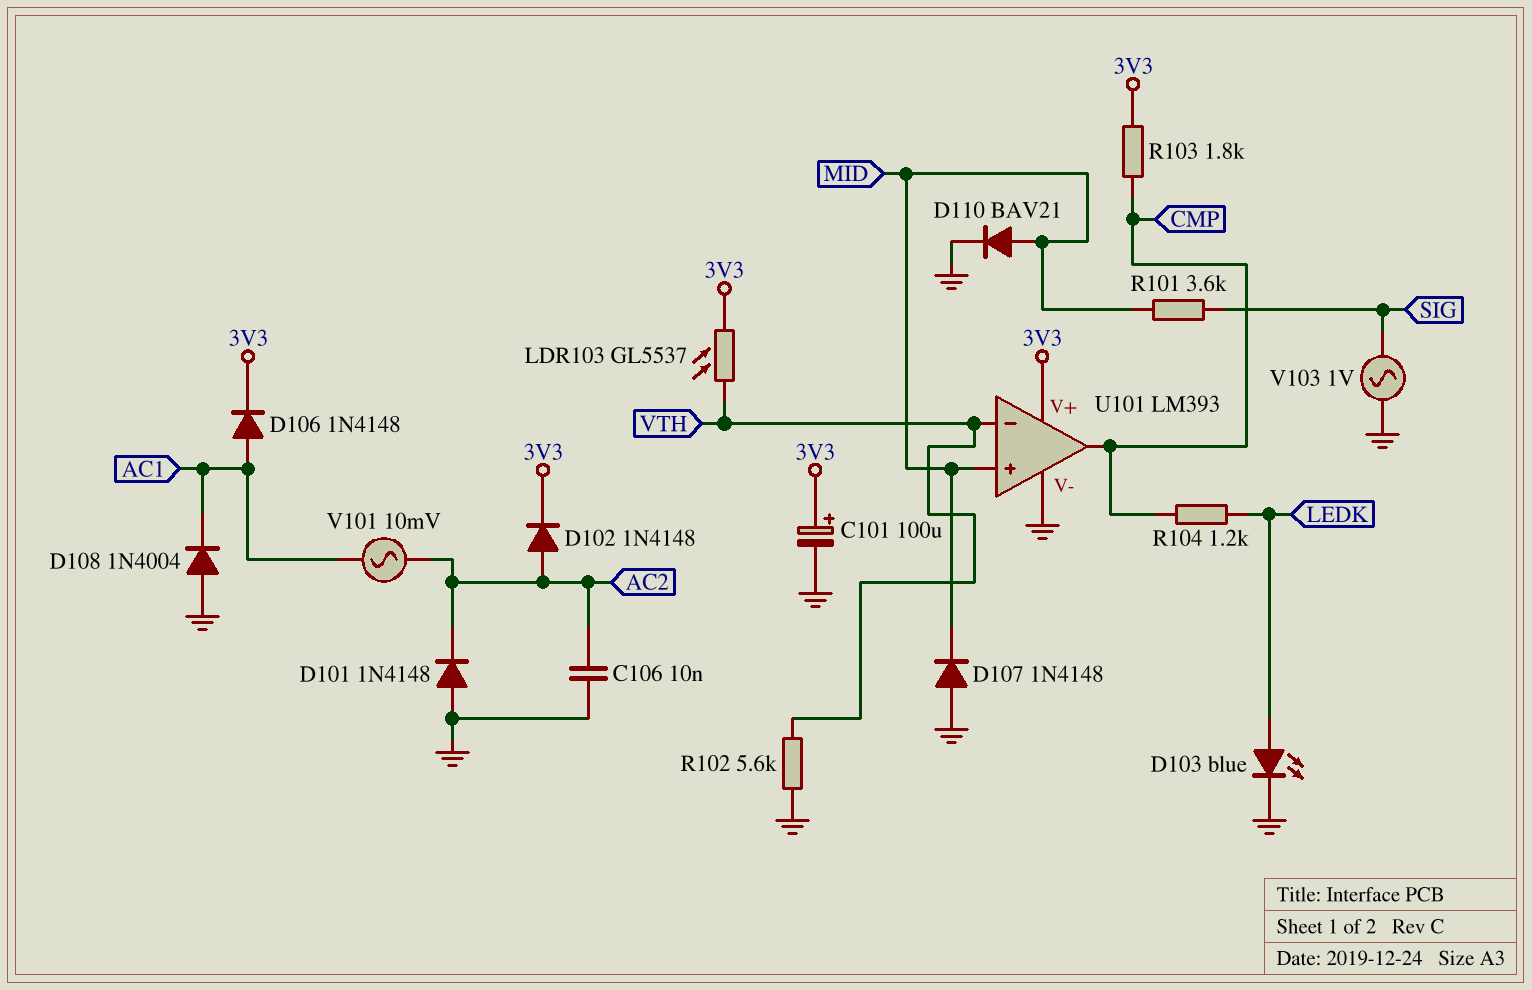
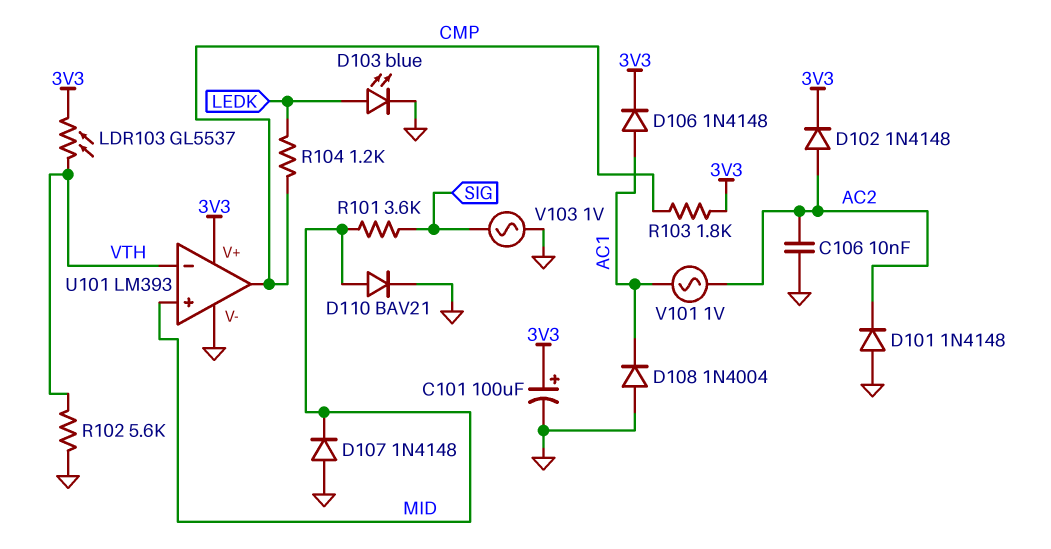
V101: AC 10mV (AC1, AC2) -> AC 1V (AC1, AC2)

